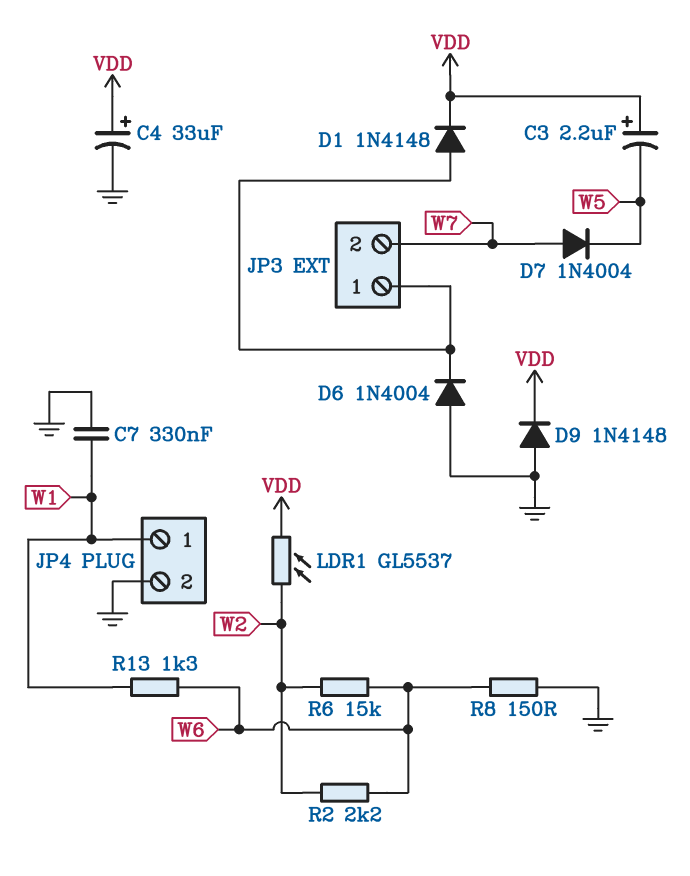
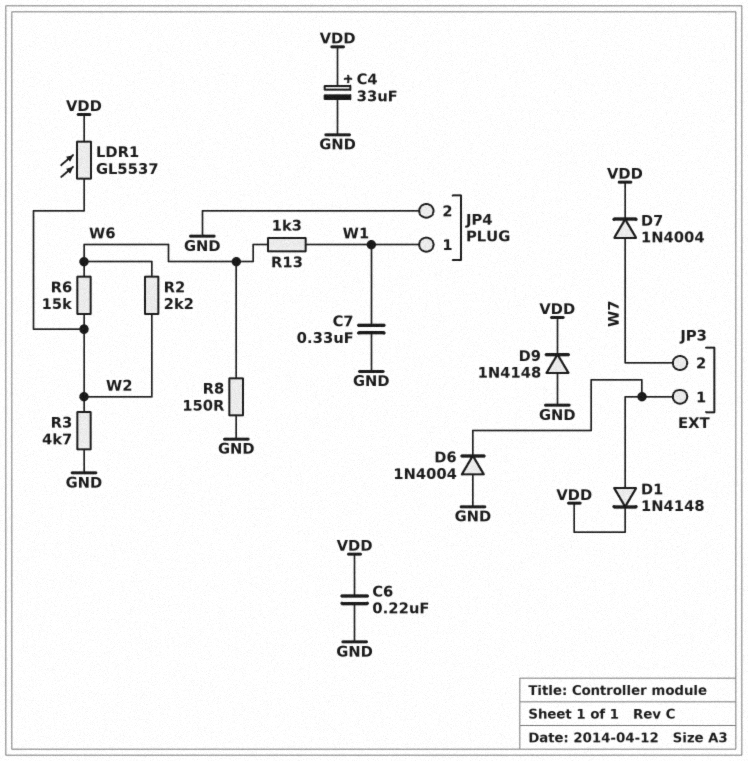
C3: 2.2uF (plus VDD, minus W5) -> none
C6: none -> 220nF (GND, VDD)
D7: diode 1N4004 (A W7, K W5) -> diode 1N4004 (A W7, K VDD)
R3: none -> 4.7k (GND, W2)

